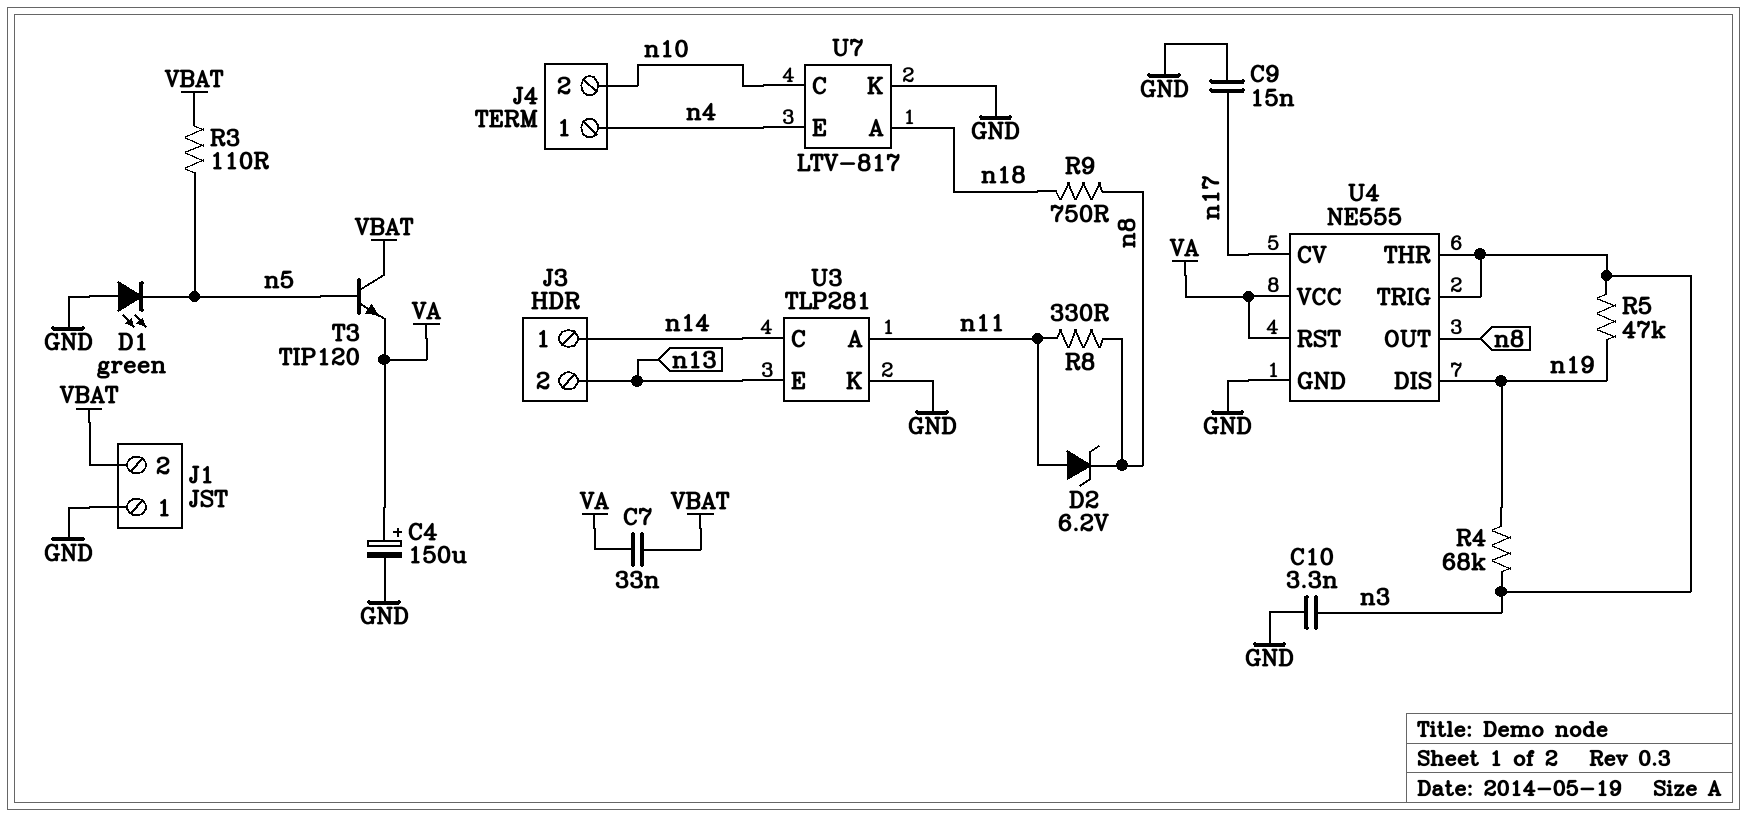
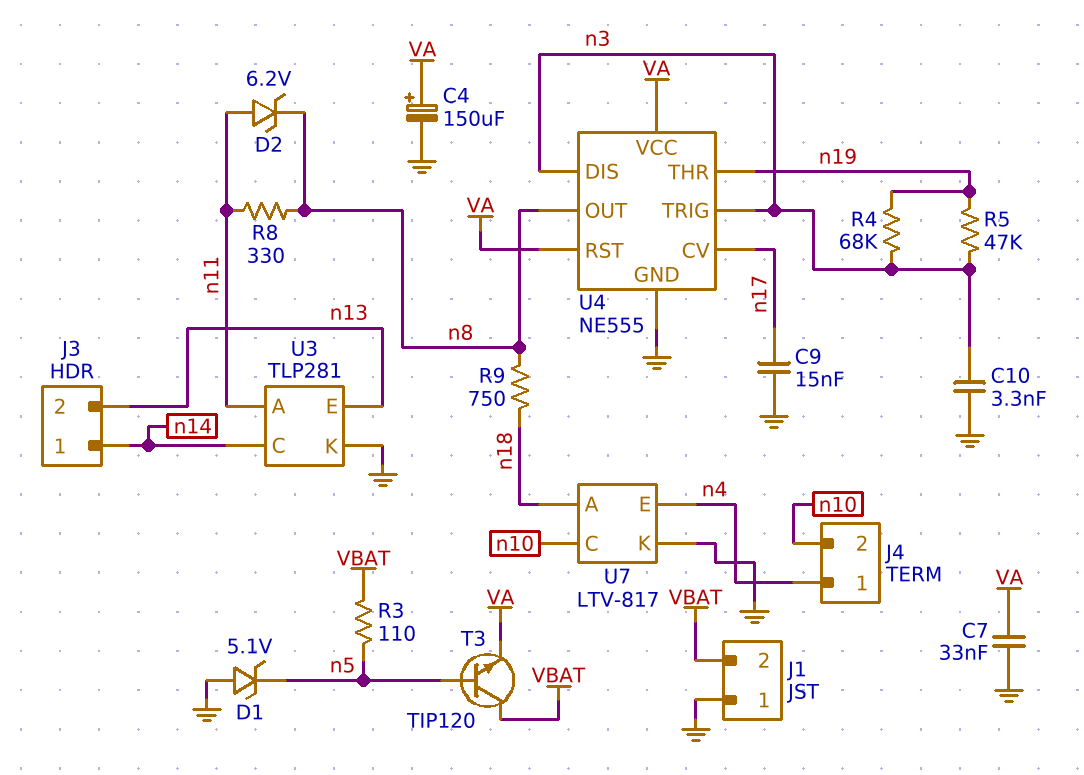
C7: 33nF (VA, VBAT) -> 33nF (GND, VA)
D1: LED green (A GND, K n5) -> zener 5.1V (A GND, K n5)
U4 pin DIS: n19 -> n3
U4 pin THR: n3 -> n19

